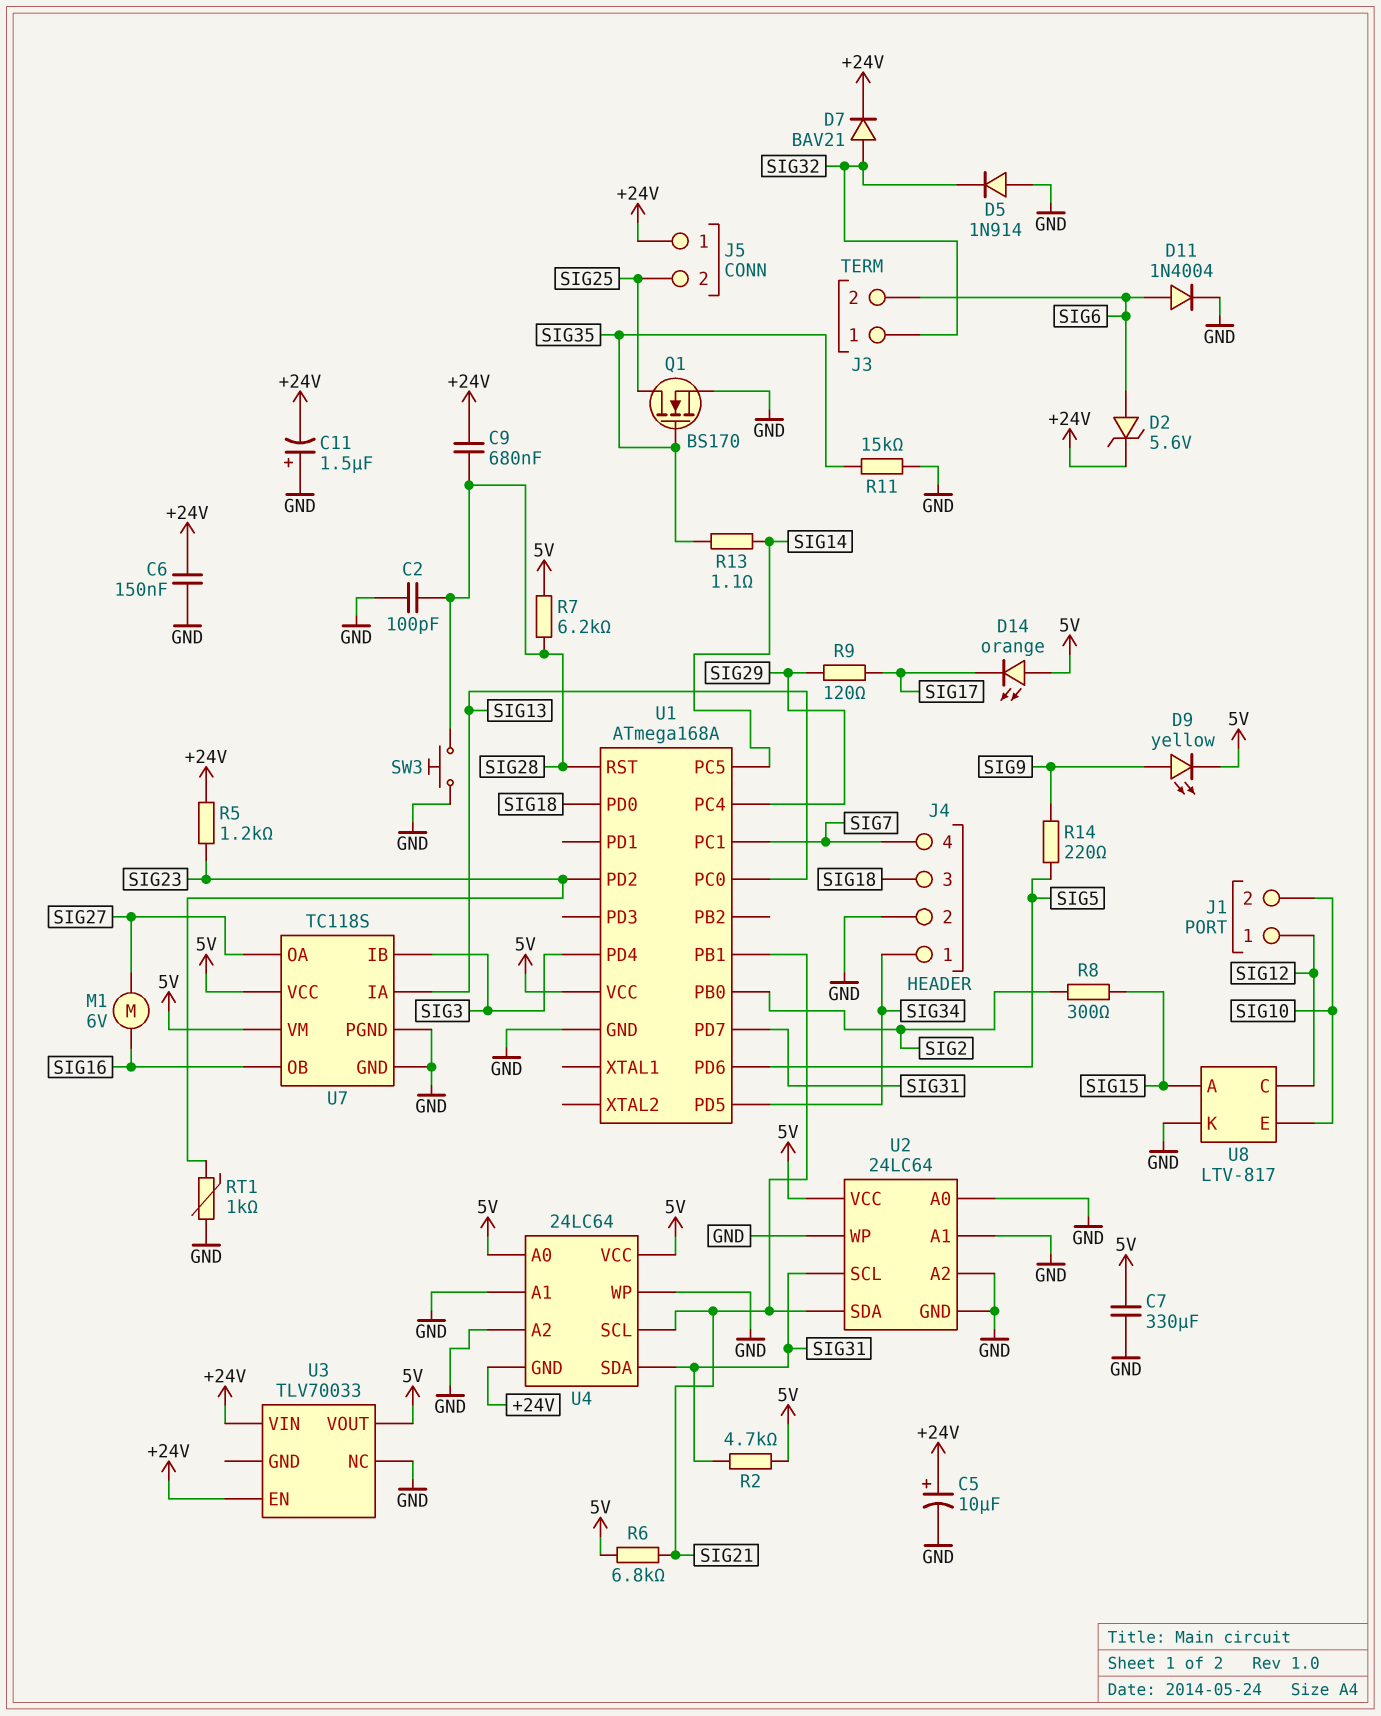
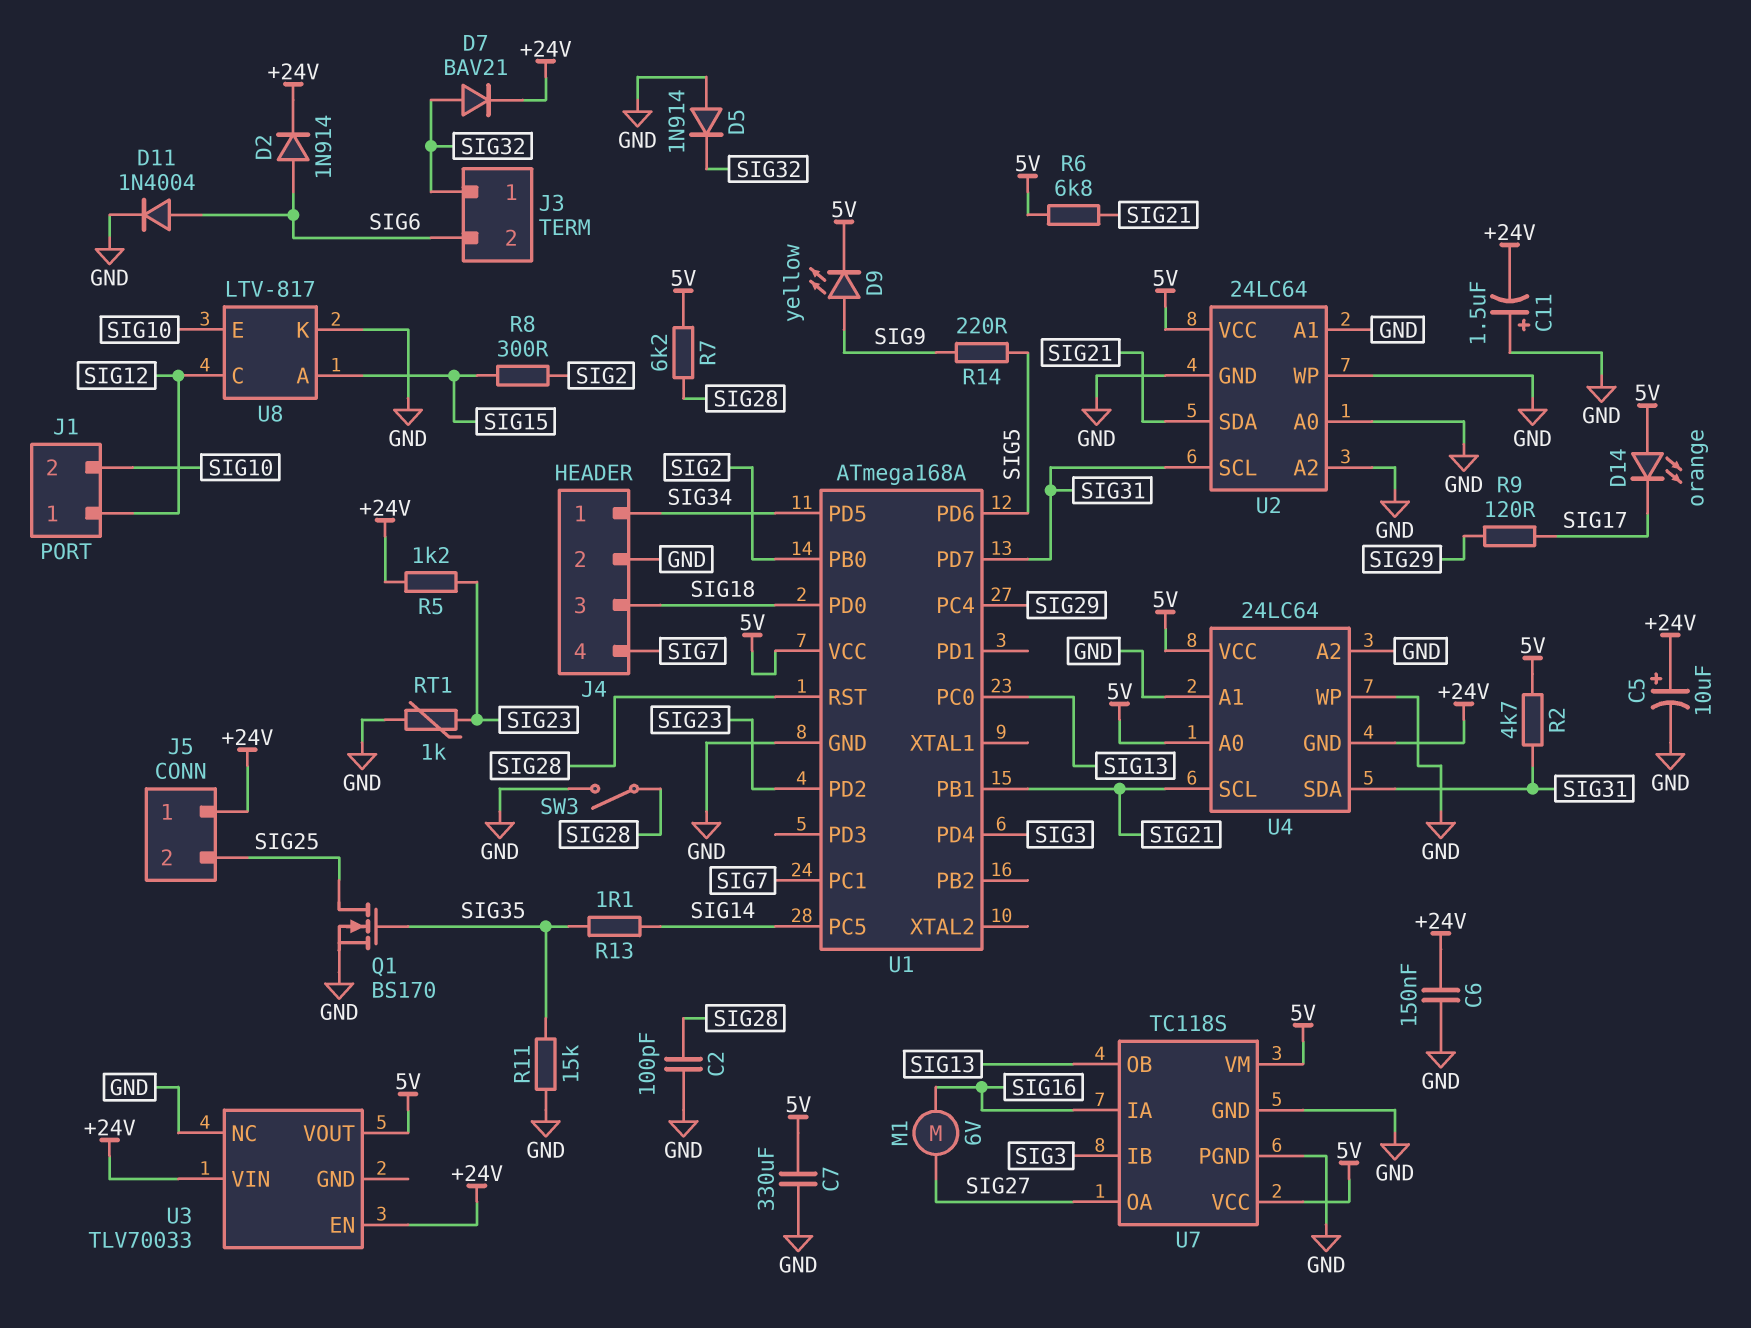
C9: 680nF (+24V, SIG28) -> none
D2: zener 5.6V (A SIG6, K +24V) -> diode 1N914 (A SIG6, K +24V)
SW3: button (GND, SIG28) -> switch (GND, SIG28)
U7 pin IA: SIG13 -> SIG16
U7 pin OB: SIG16 -> SIG13

